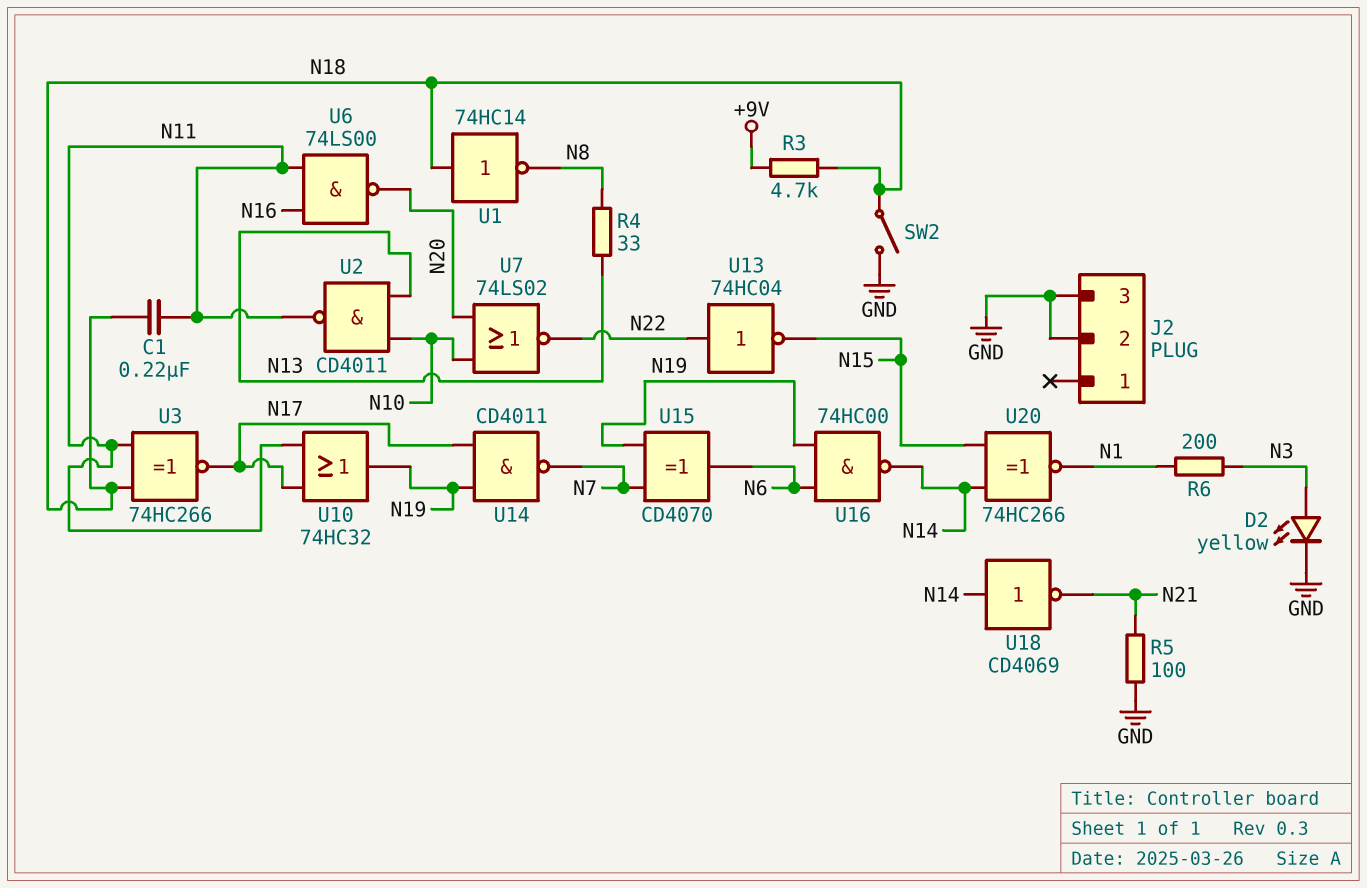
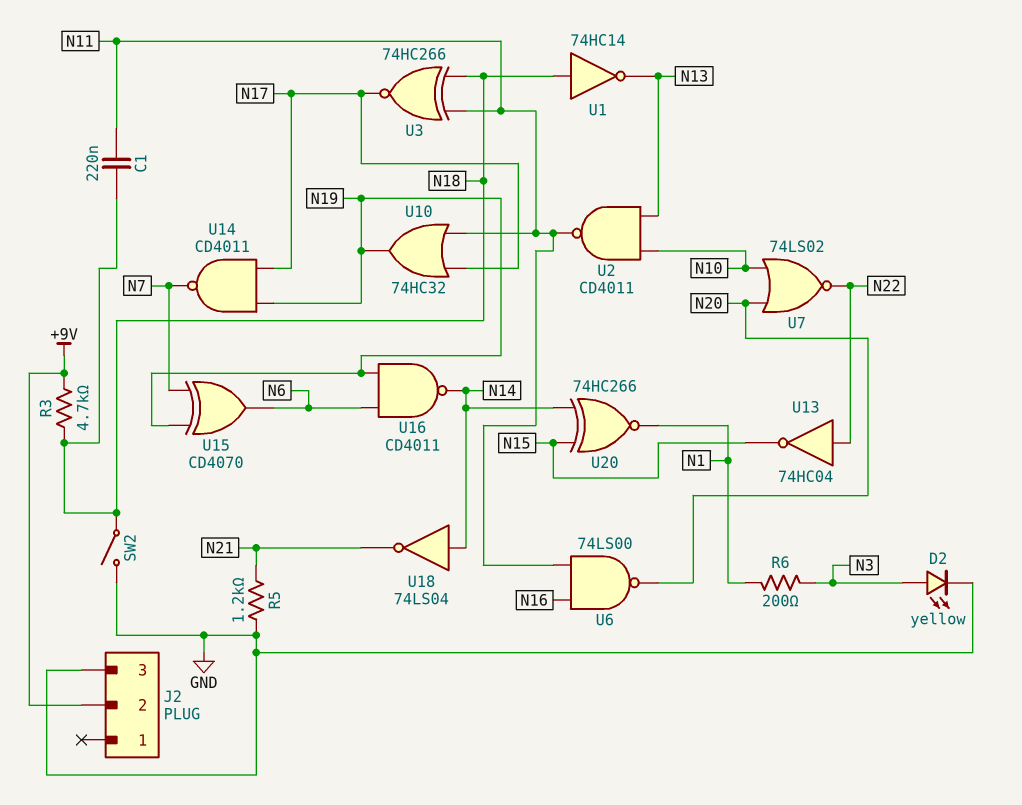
J2 pin 2: GND -> +9V
R4: 33 (N8, N13) -> none
R5: 100 (GND, N21) -> 1.2k (GND, N21)
U1: NOT 74HC14 (in N18, out N8) -> NOT 74HC14 (in N18, out N13)
U16: NAND 74HC00 (in N6, in N19, out N14) -> NAND CD4011 (in N6, in N19, out N14)
U18: NOT CD4069 (in N14, out N21) -> NOT 74LS04 (in N14, out N21)

